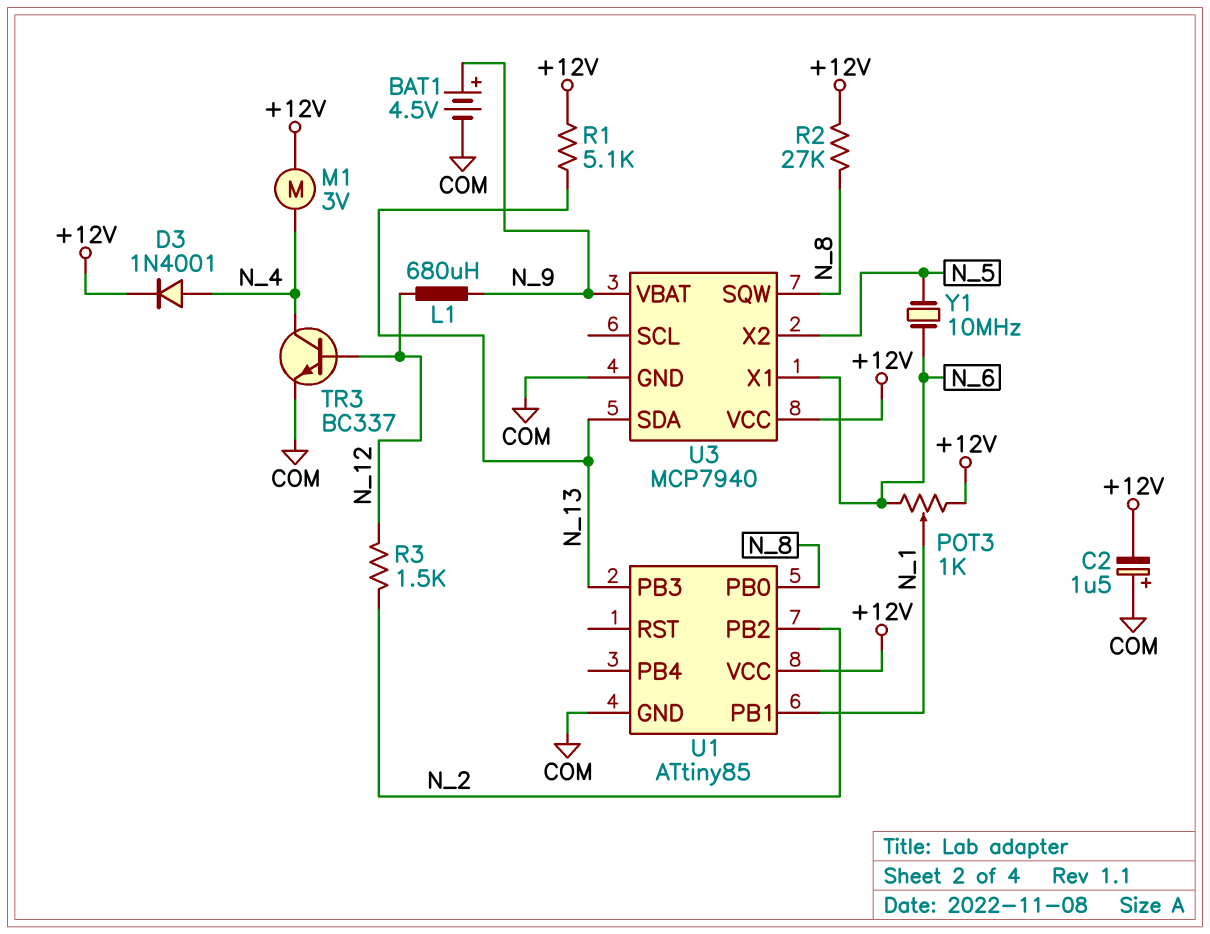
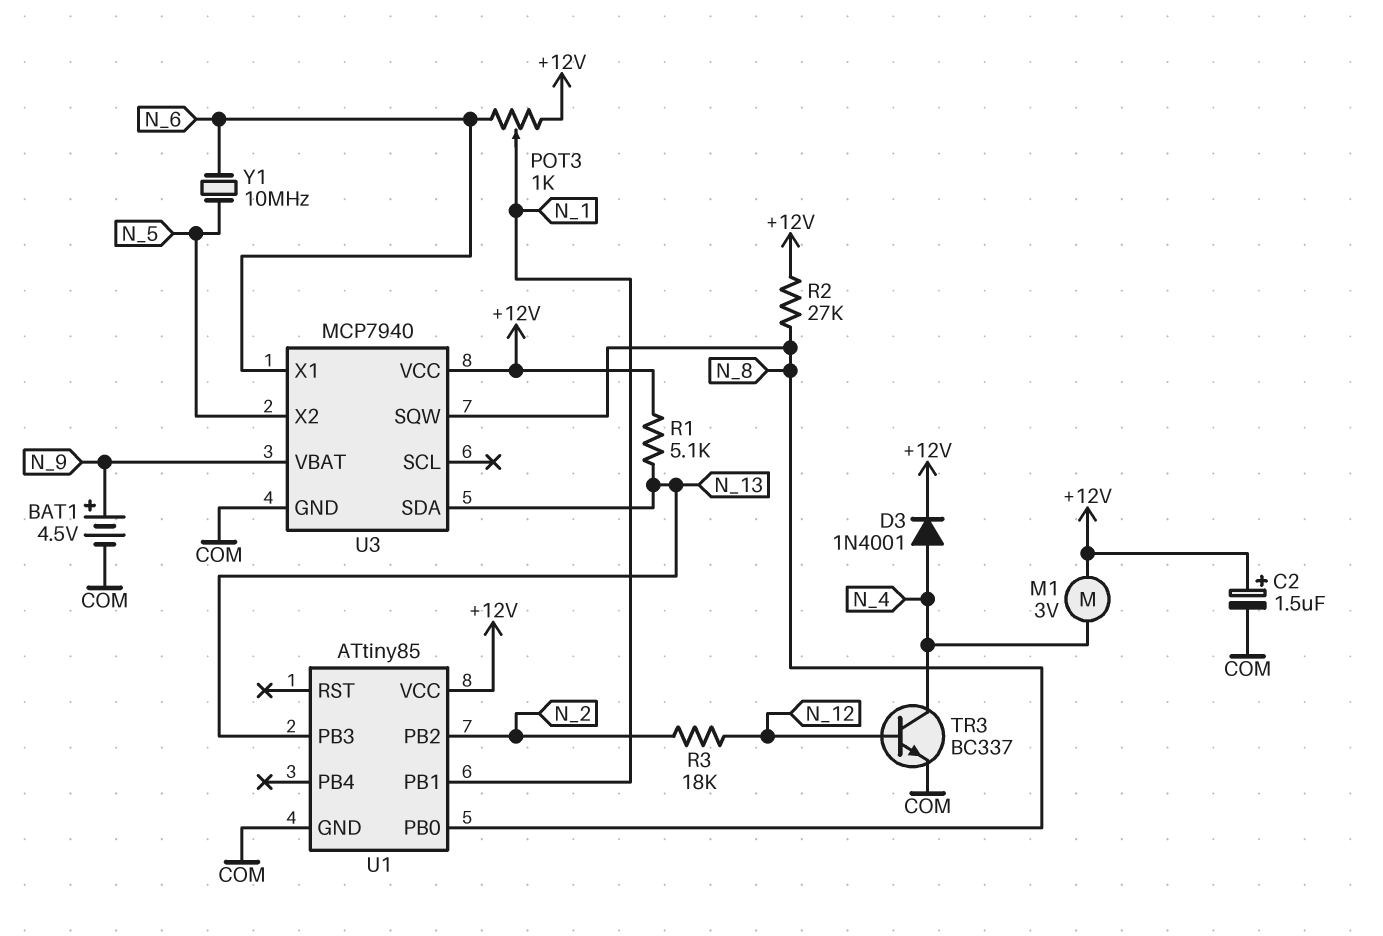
C2: 1.5uF (plus COM, minus +12V) -> 1.5uF (plus +12V, minus COM)
L1: 680uH (N_9, N_12) -> none
R3: 1.5k (N_2, N_12) -> 18k (N_2, N_12)

